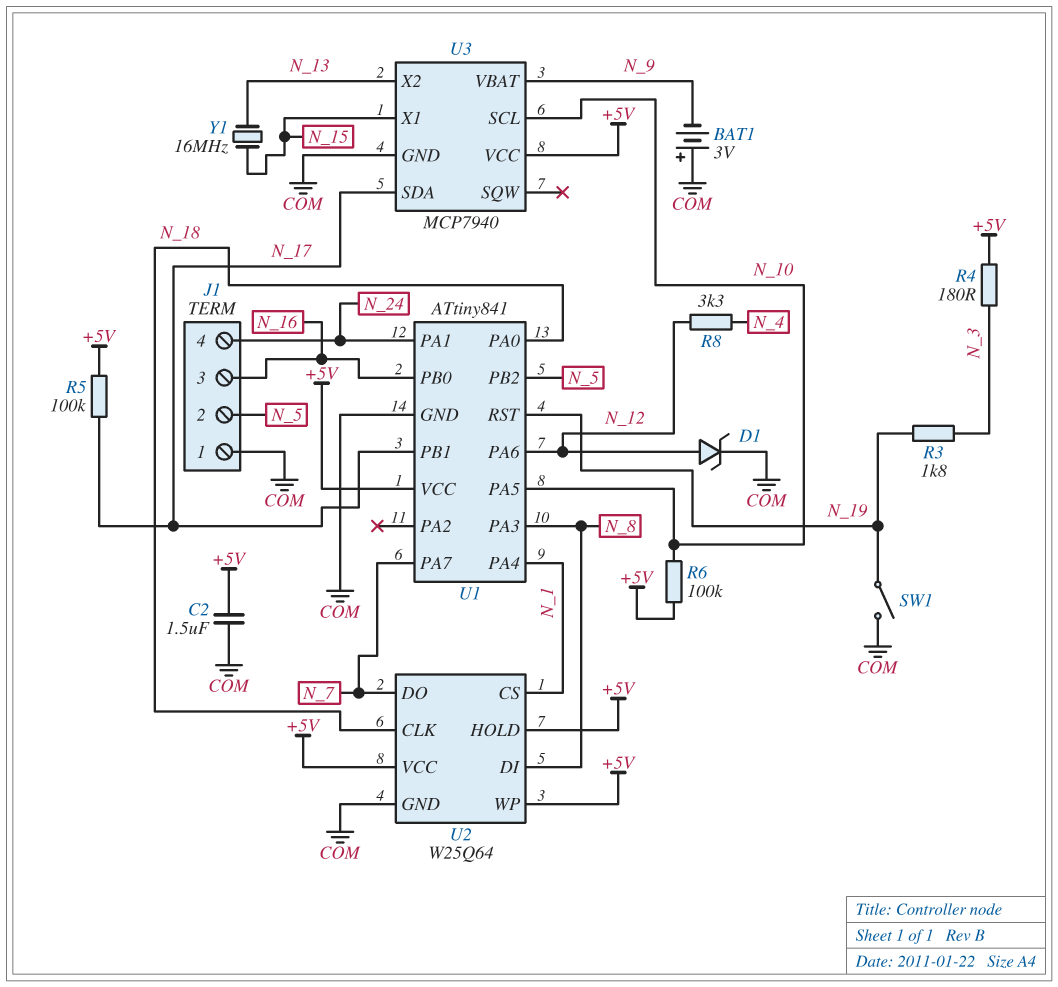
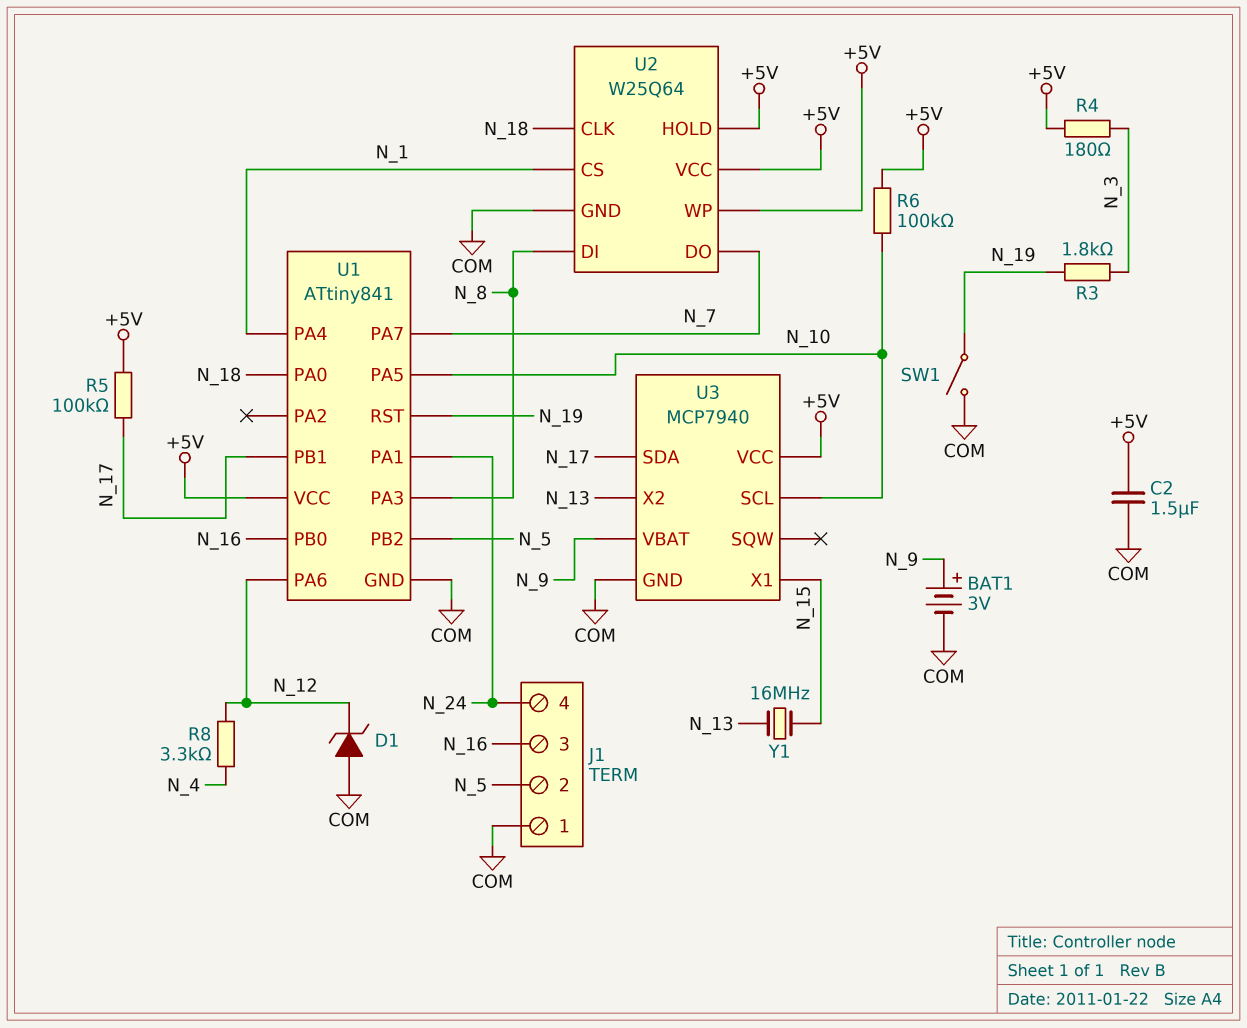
BAT1: 3V (plus COM, minus N_9) -> 3V (plus N_9, minus COM)
D1: zener (A N_12, K COM) -> zener (A COM, K N_12)

